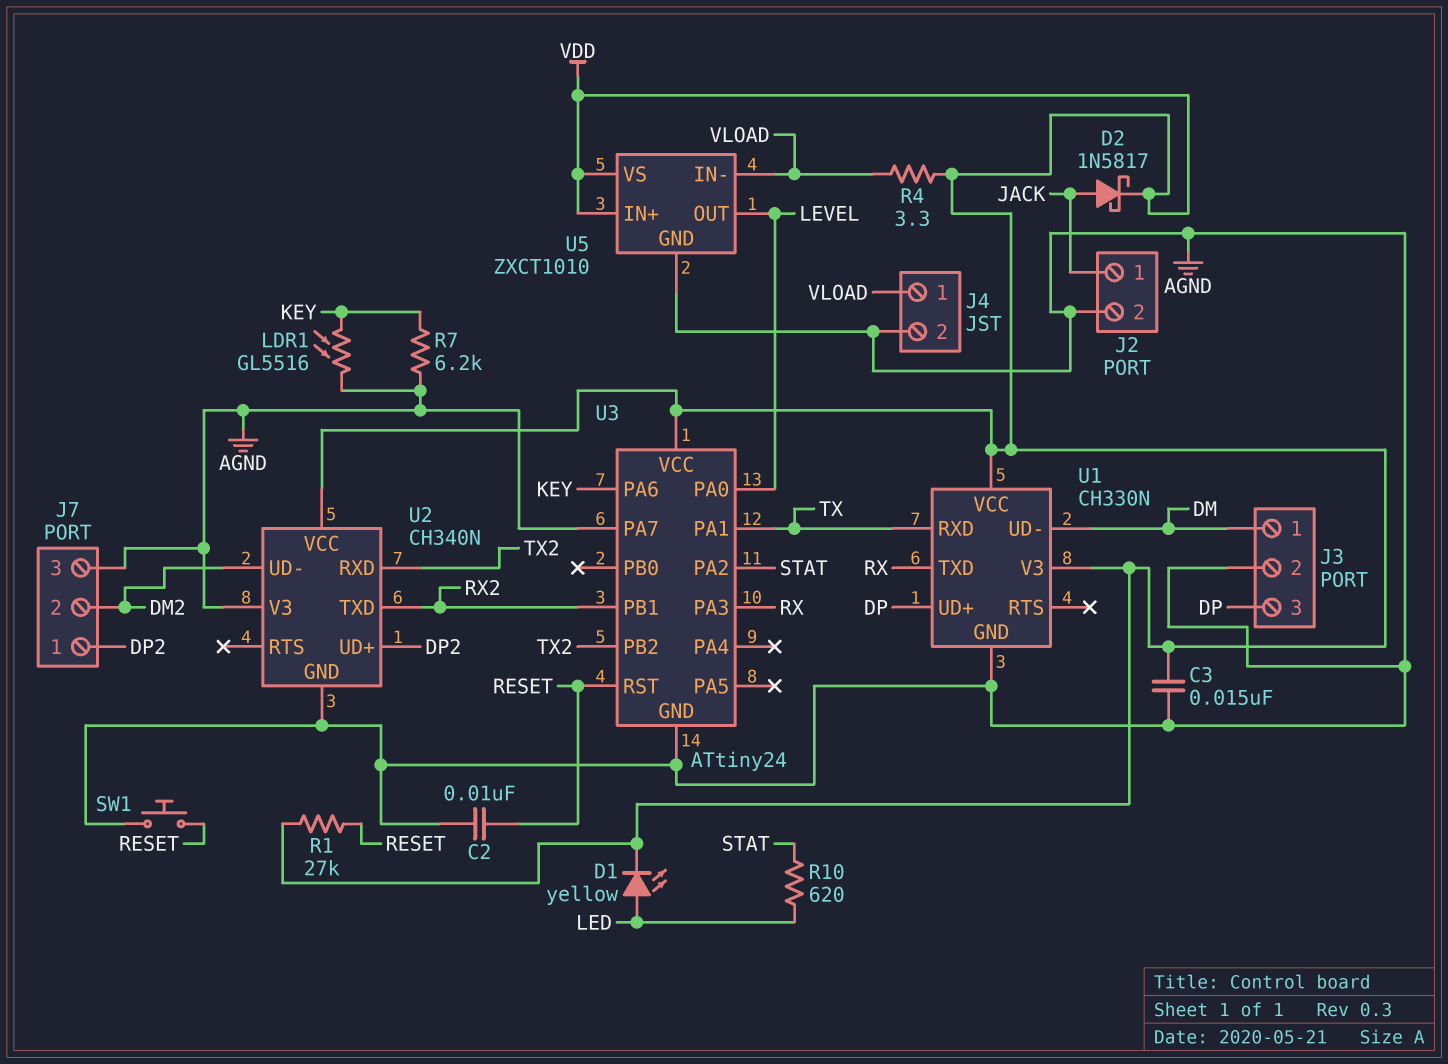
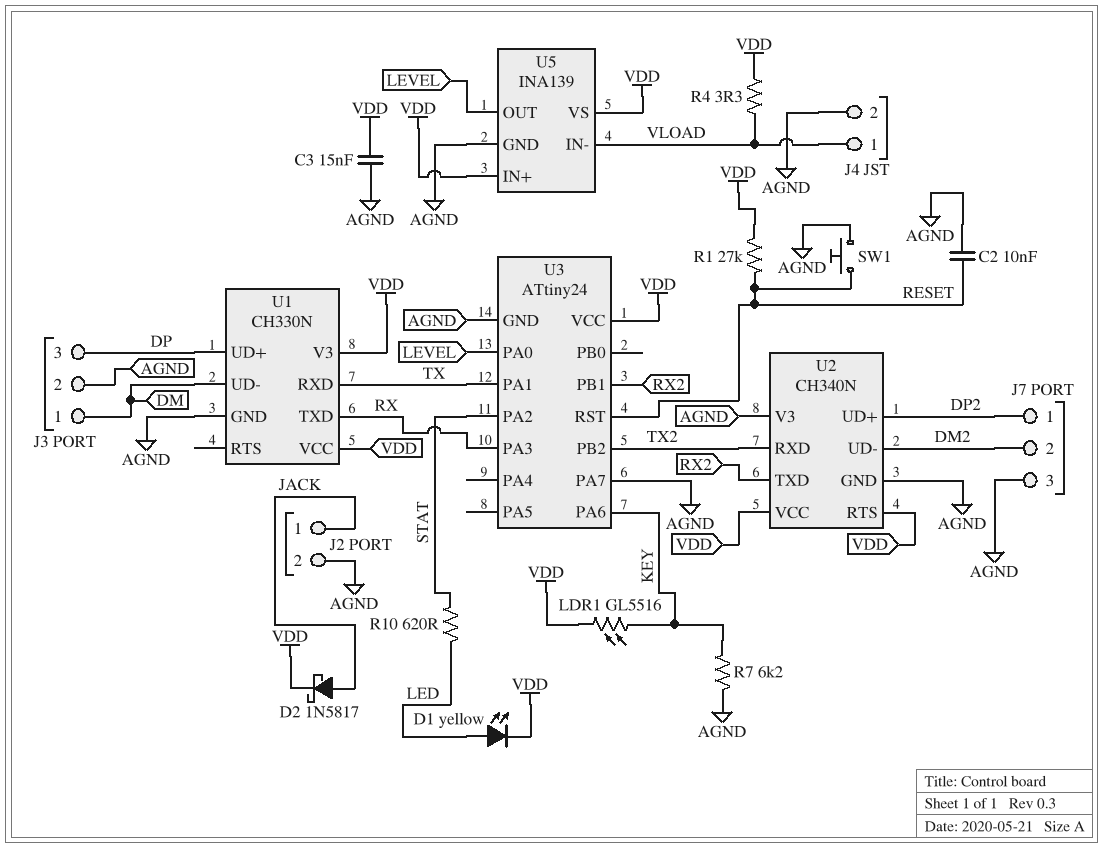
LDR1: GL5516 (AGND, KEY) -> GL5516 (KEY, VDD)
U2 pin RTS: none -> VDD
U5: ZXCT1010 -> INA139

